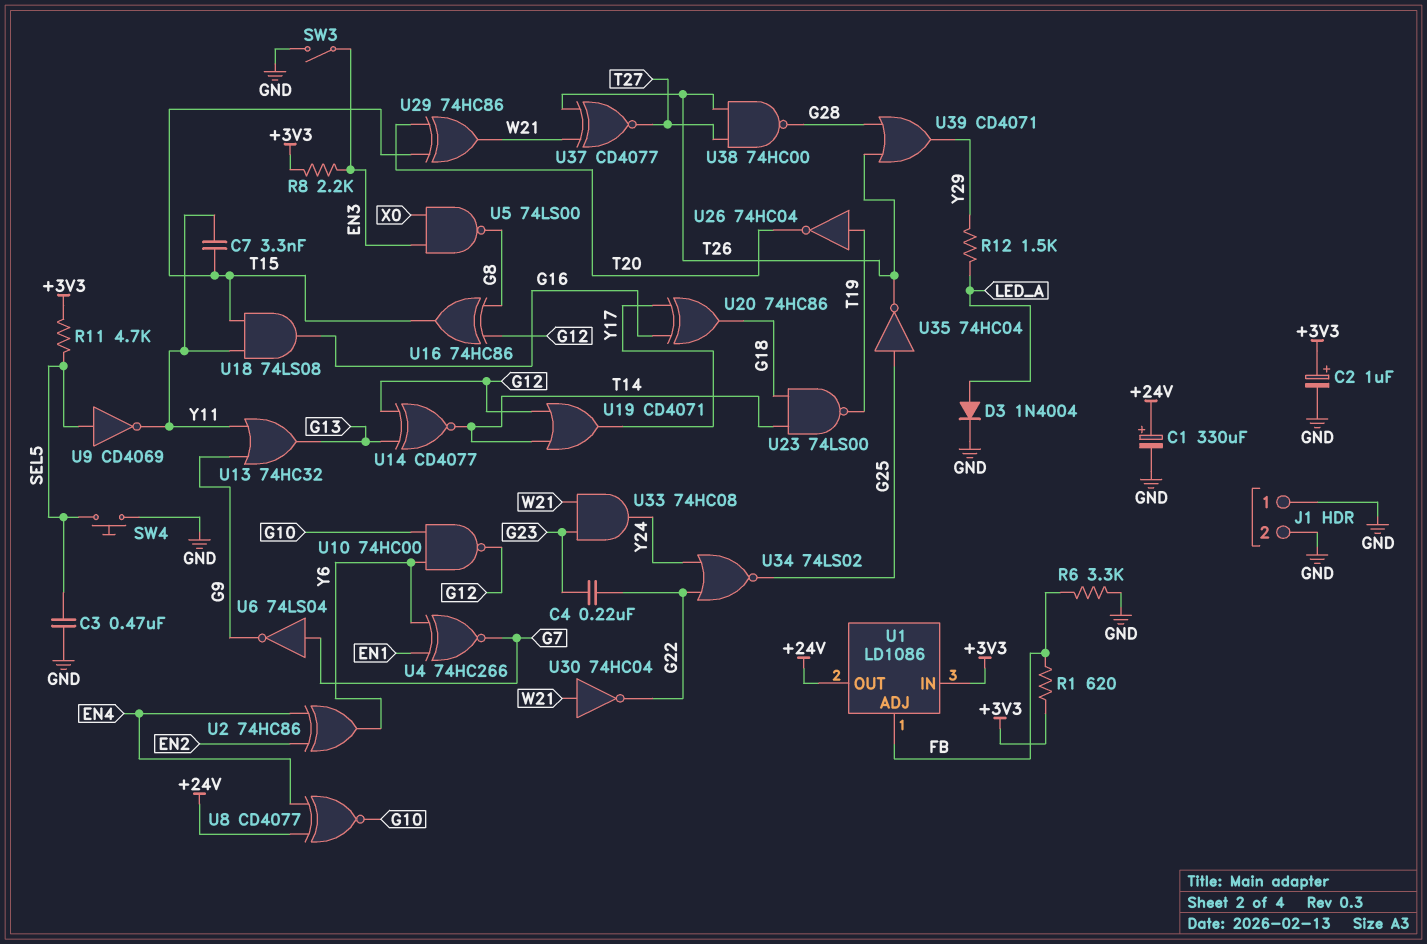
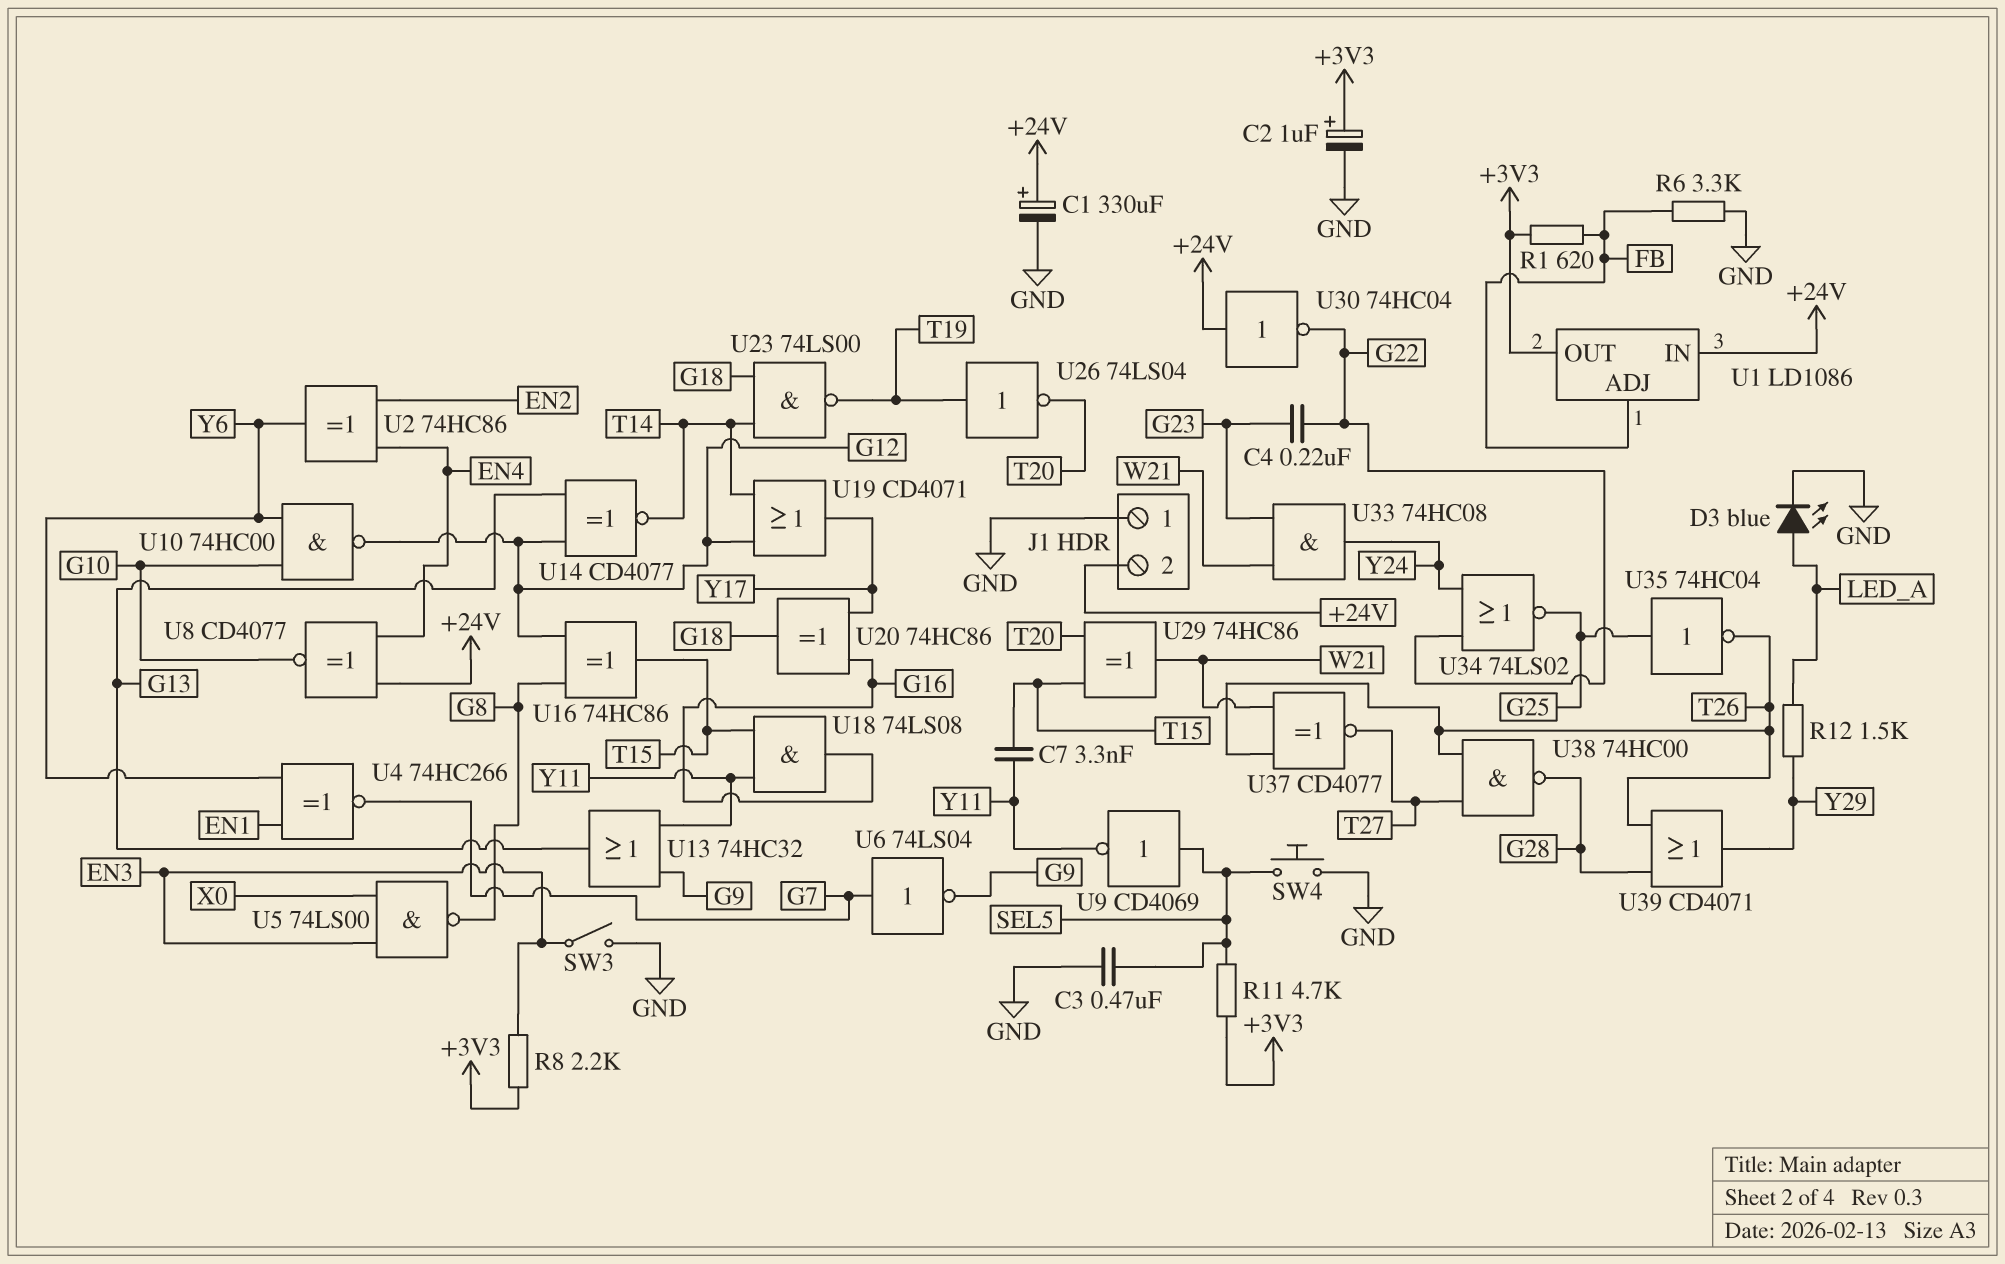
D3: diode 1N4004 (A LED_A, K GND) -> LED blue (A LED_A, K GND)
J1 pin 2: GND -> +24V
U1 pin IN: +3V3 -> +24V
U1 pin OUT: +24V -> +3V3
U26: NOT 74HC04 (in T19, out T20) -> NOT 74LS04 (in T19, out T20)
U30: NOT 74HC04 (in W21, out G22) -> NOT 74HC04 (in +24V, out G22)

